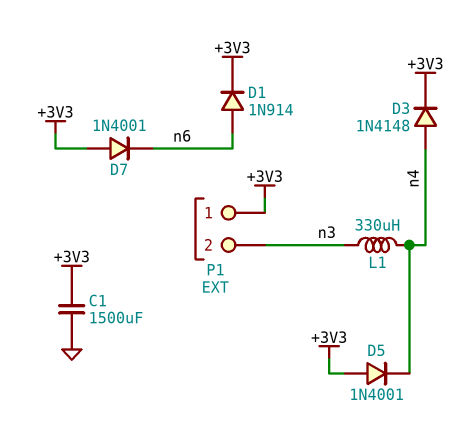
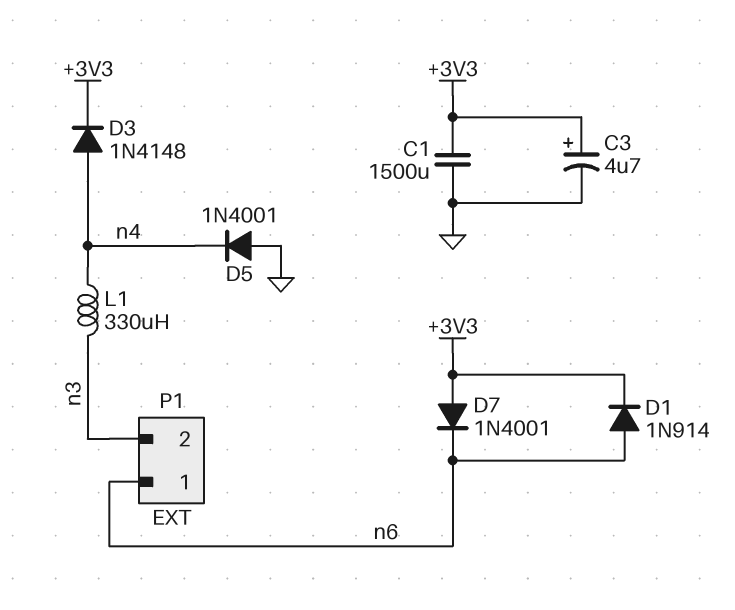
C3: none -> 4.7uF (plus +3V3, minus GND)
D5: diode 1N4001 (A +3V3, K n4) -> diode 1N4001 (A GND, K n4)
P1 pin 1: +3V3 -> n6

